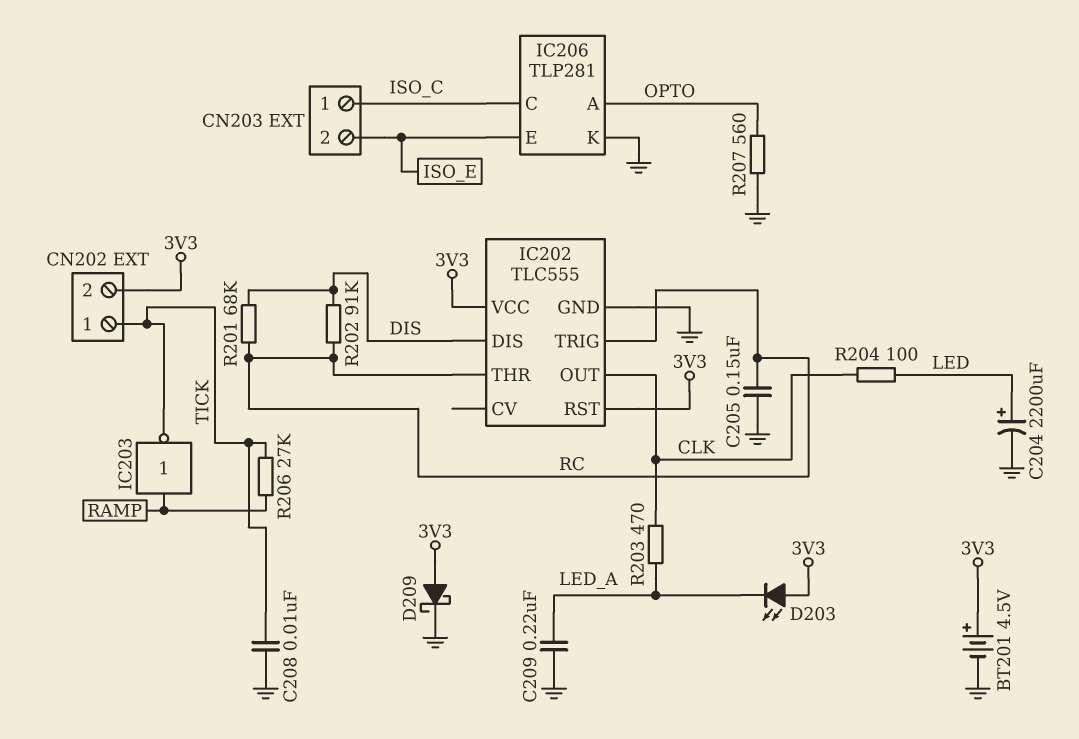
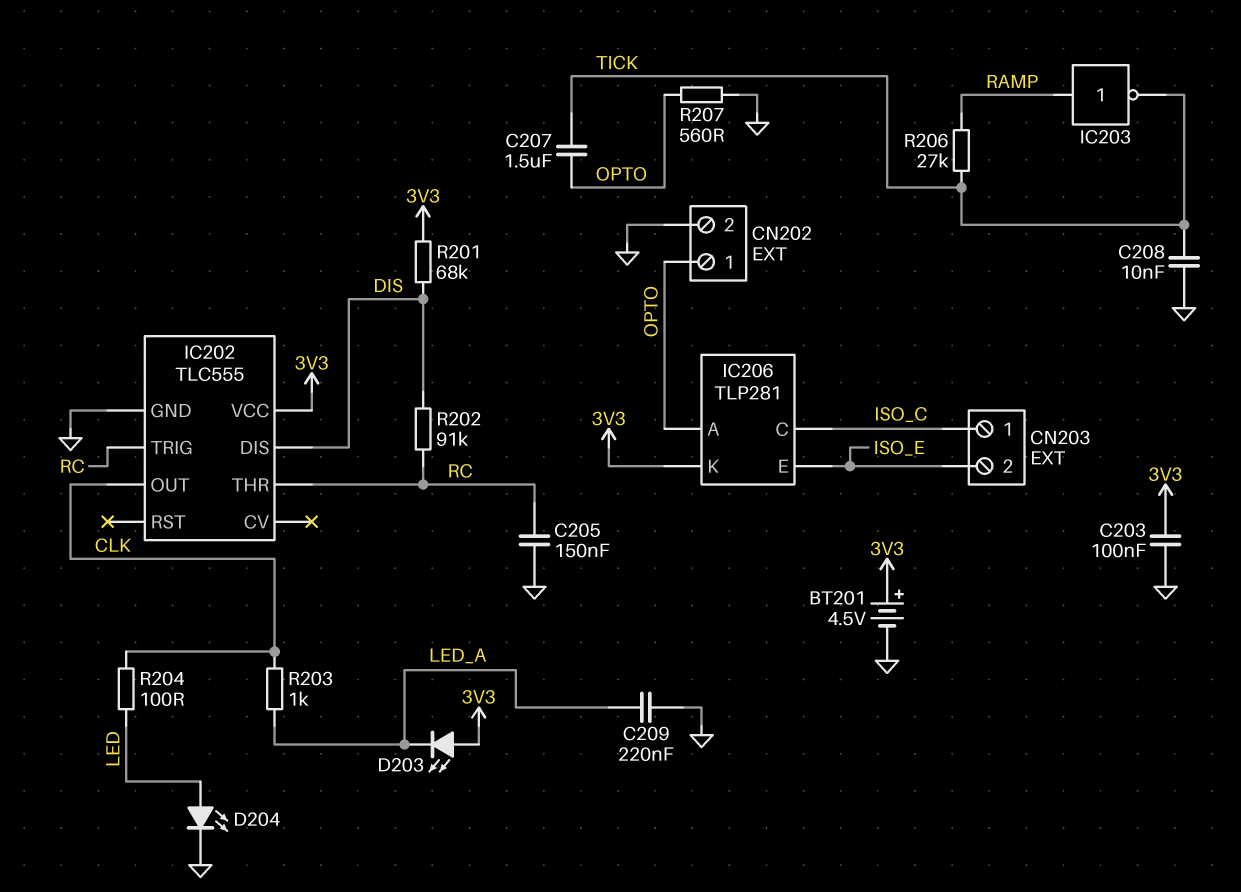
C203: none -> 100nF (3V3, GND)
C204: 2200uF (plus LED, minus GND) -> none
C207: none -> 1.5uF (OPTO, TICK)
CN202 pin 1: TICK -> OPTO
CN202 pin 2: 3V3 -> GND
D204: none -> LED (A LED, K GND)
D209: schottky (A 3V3, K GND) -> none
IC202 pin RST: 3V3 -> none
IC206 pin K: GND -> 3V3
R201: 68k (DIS, RC) -> 68k (3V3, DIS)
R203: 470 (CLK, LED_A) -> 1k (CLK, LED_A)

